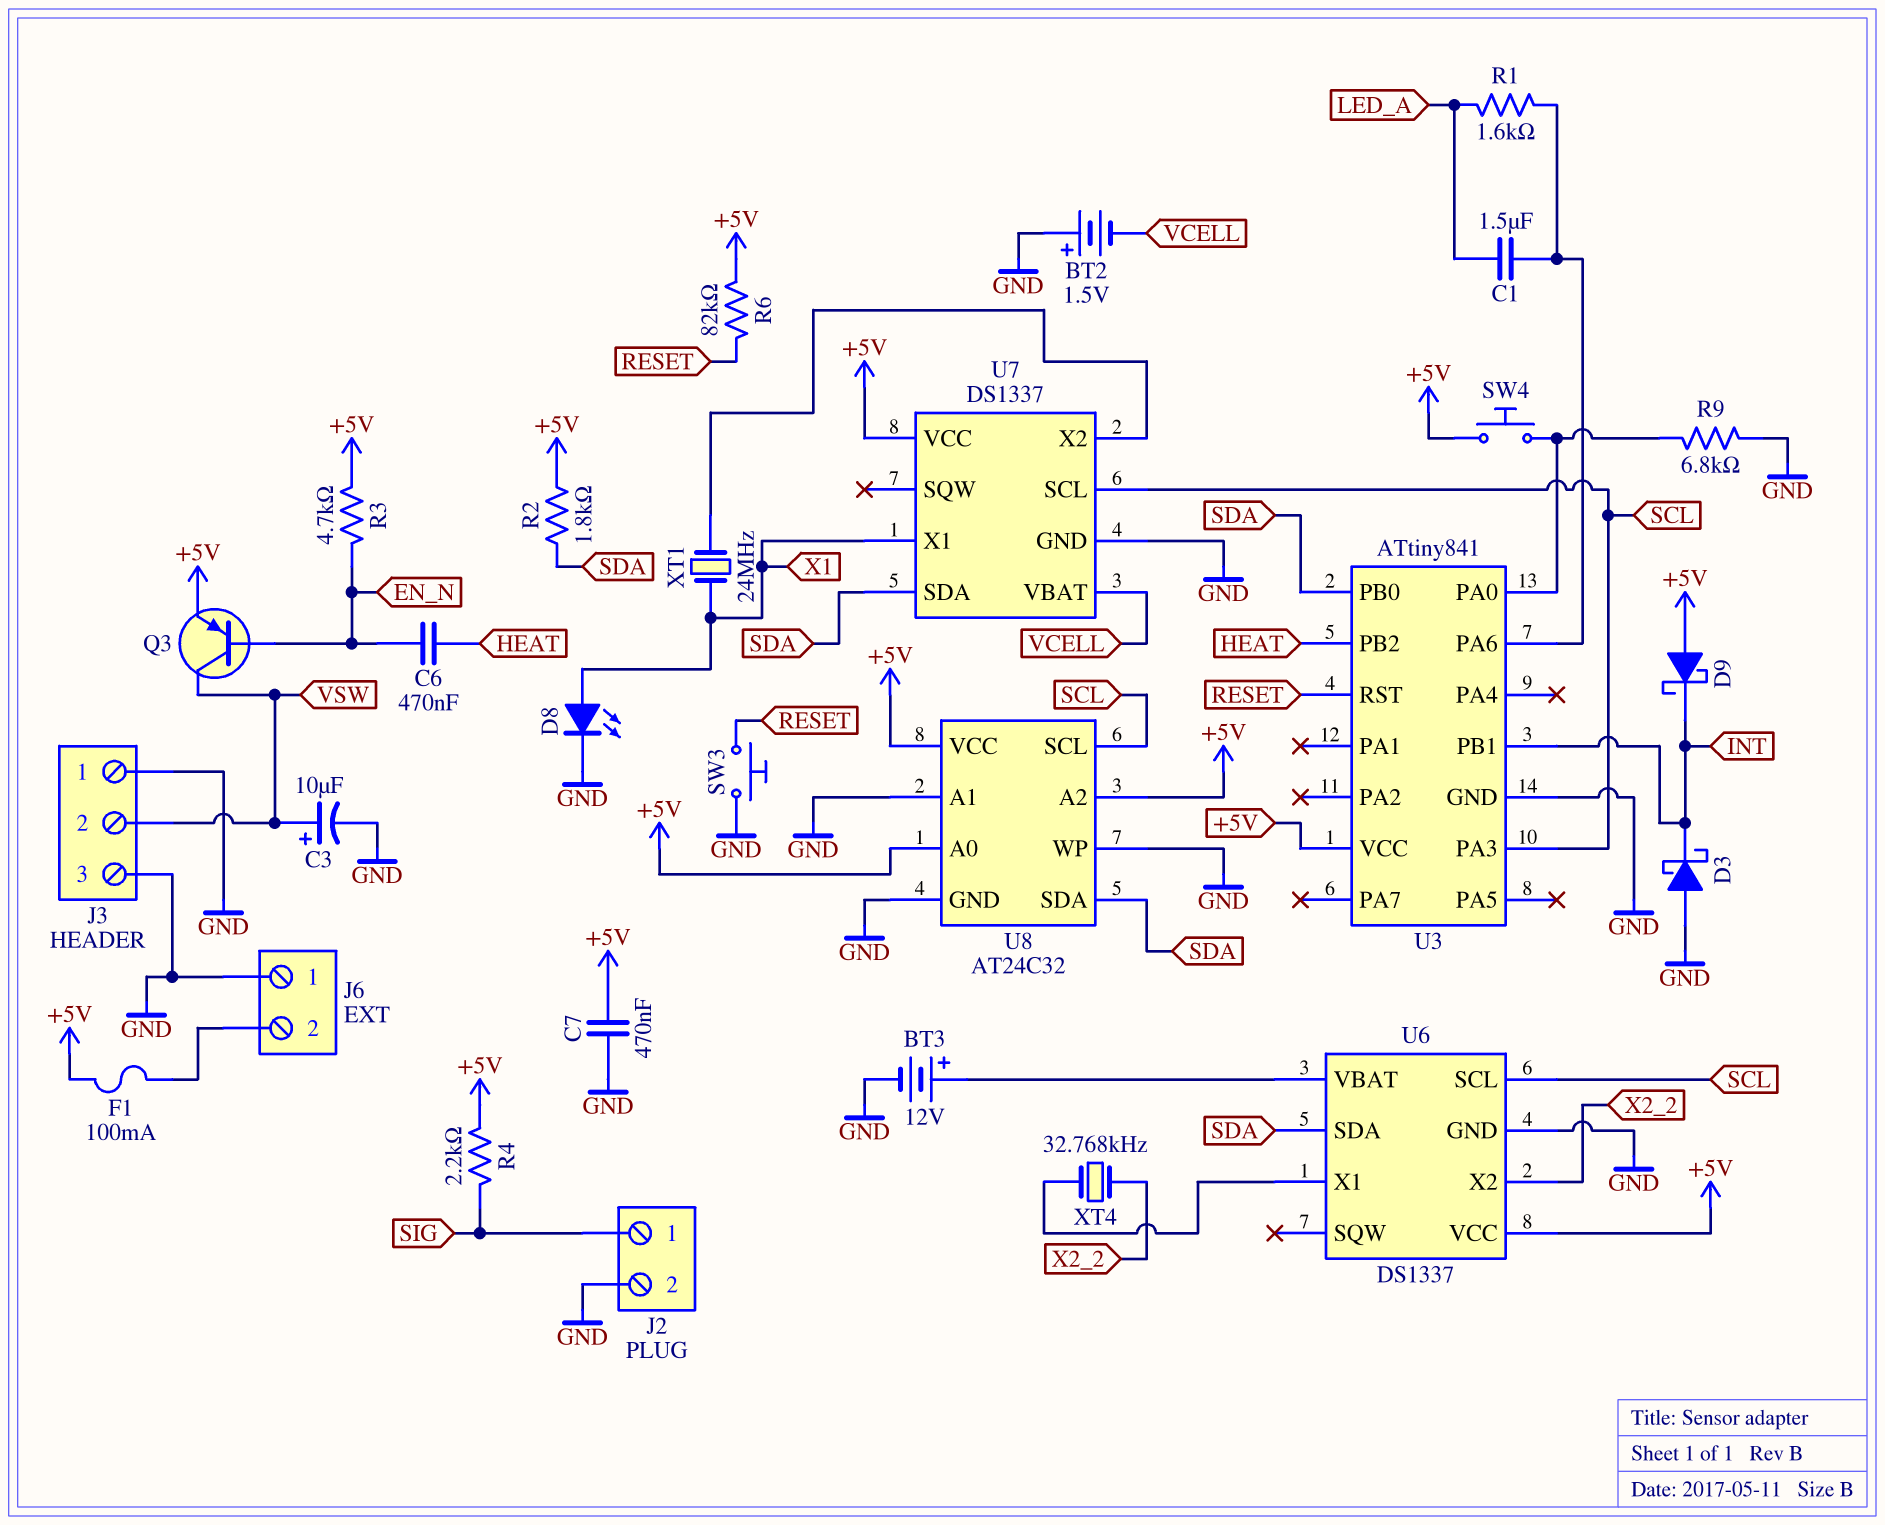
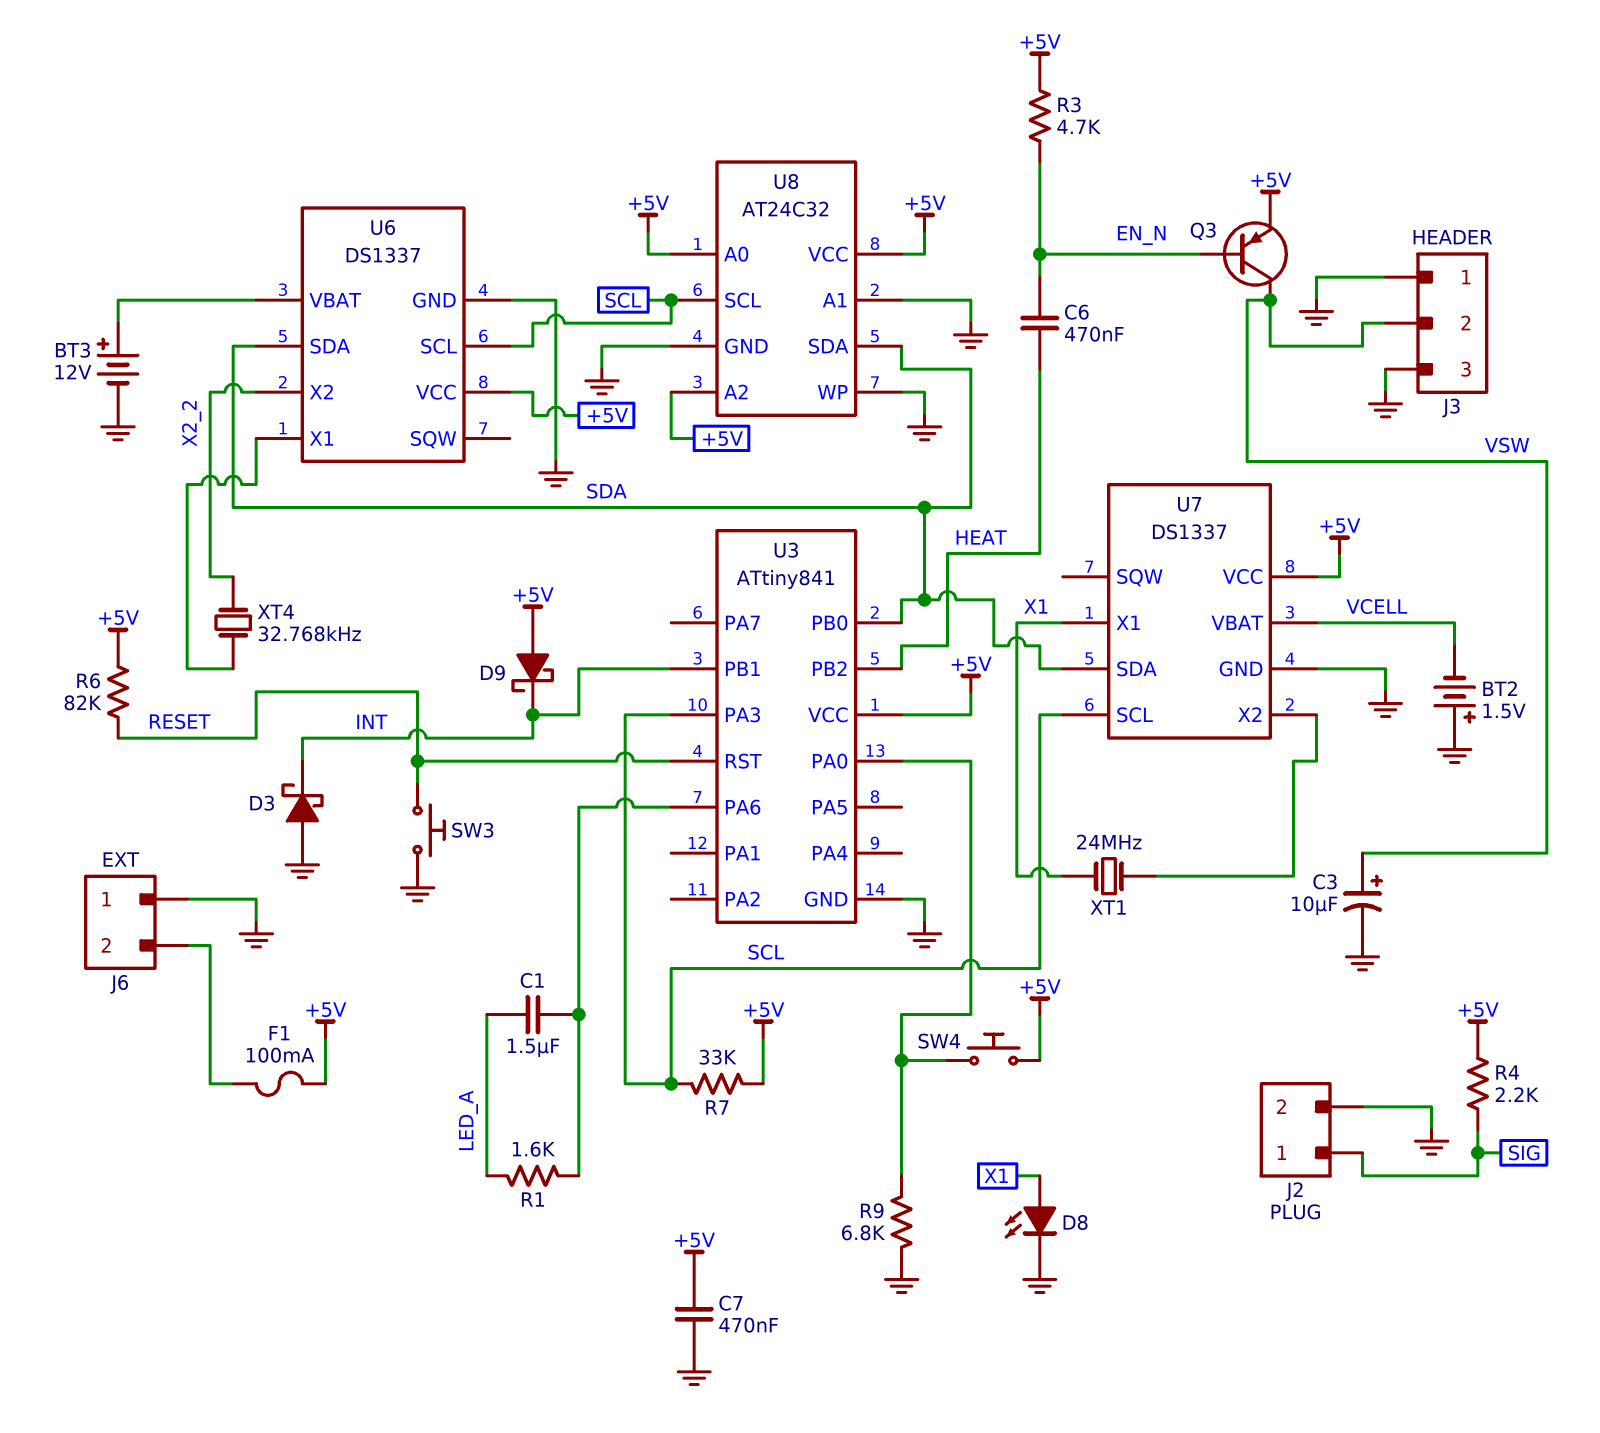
R2: 1.8k (+5V, SDA) -> none
R7: none -> 33k (+5V, SCL)

